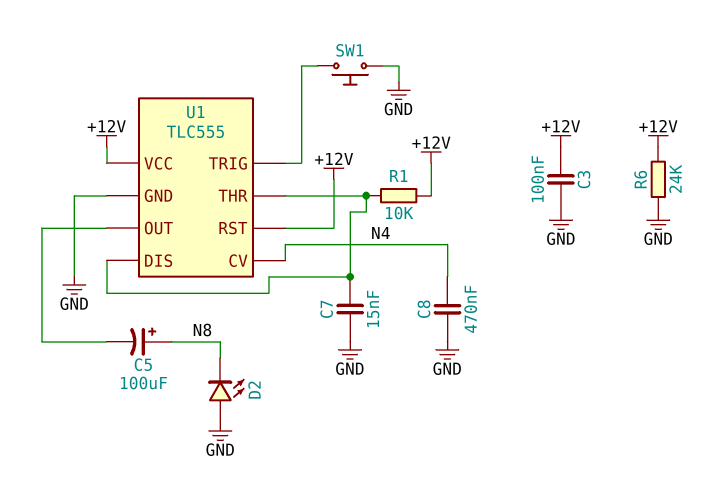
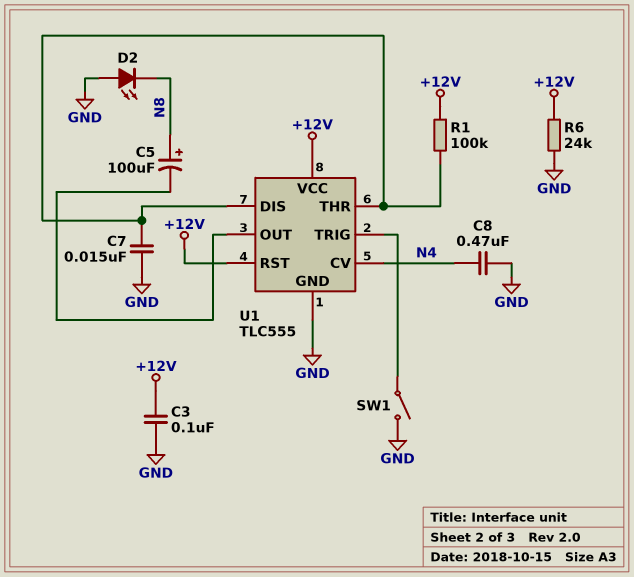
R1: 10k (+12V, U1/DIS) -> 100k (+12V, U1/DIS)
SW1: button (GND, U1/TRIG) -> switch (GND, U1/TRIG)

